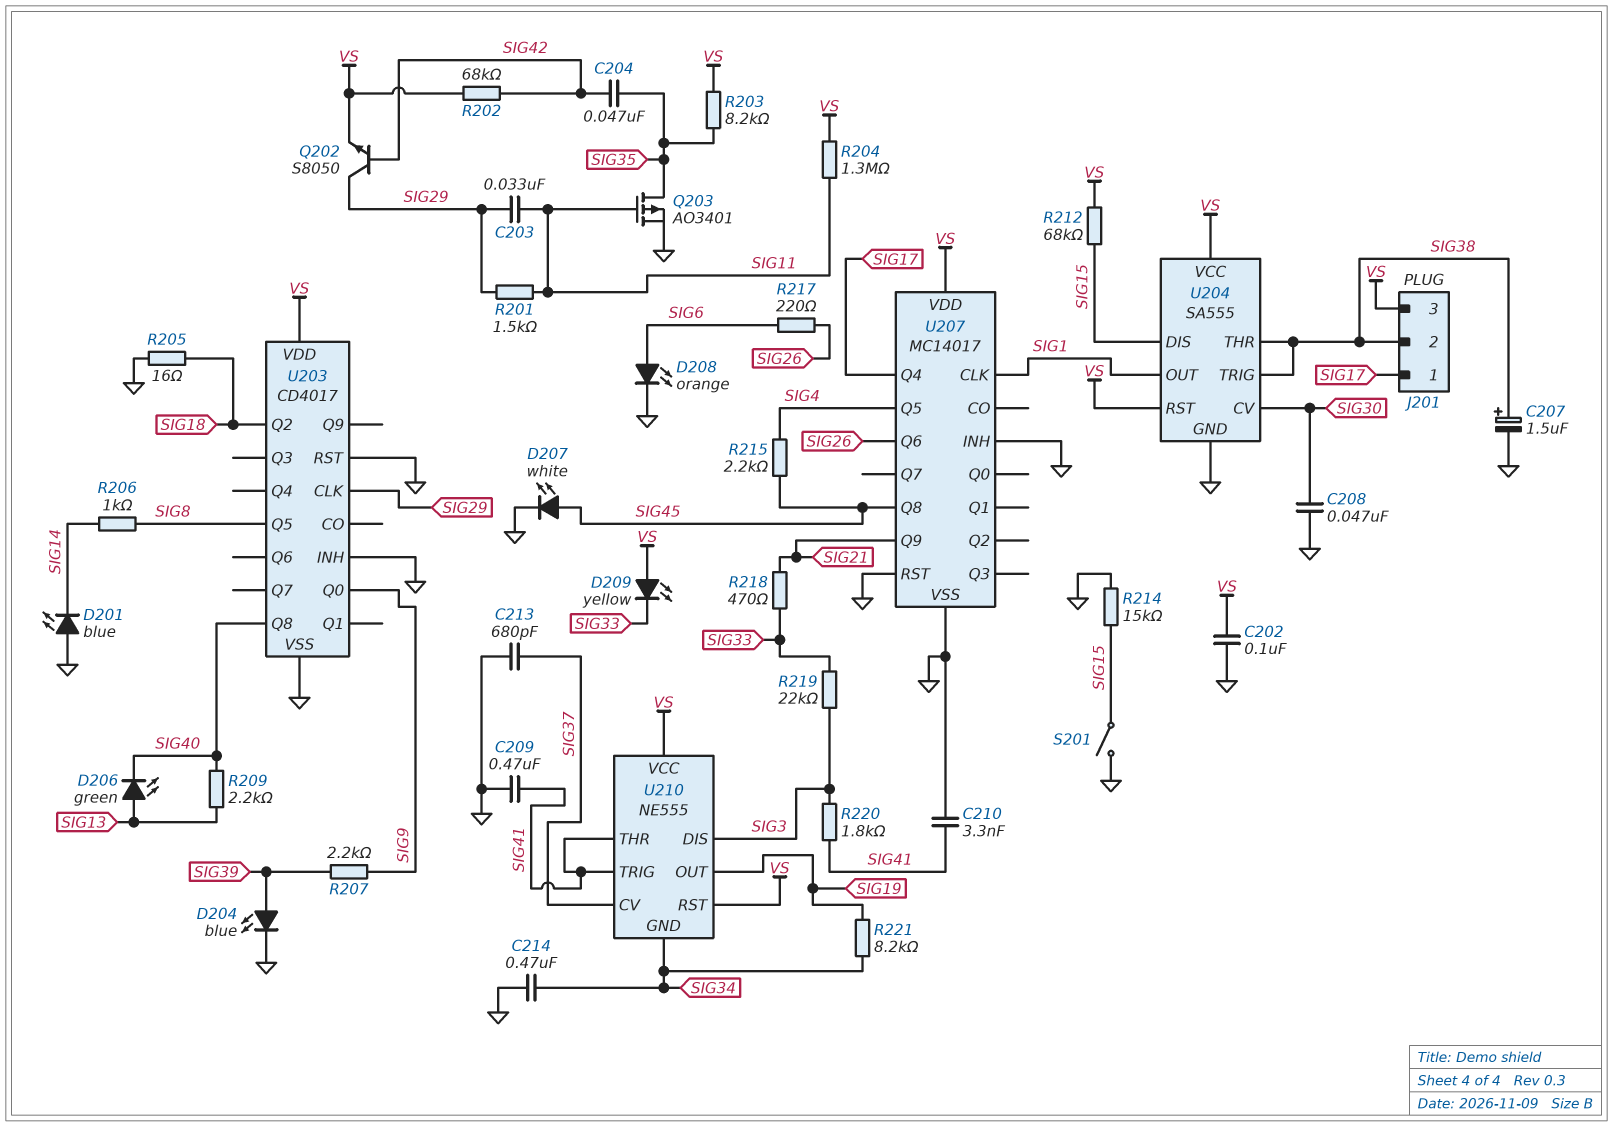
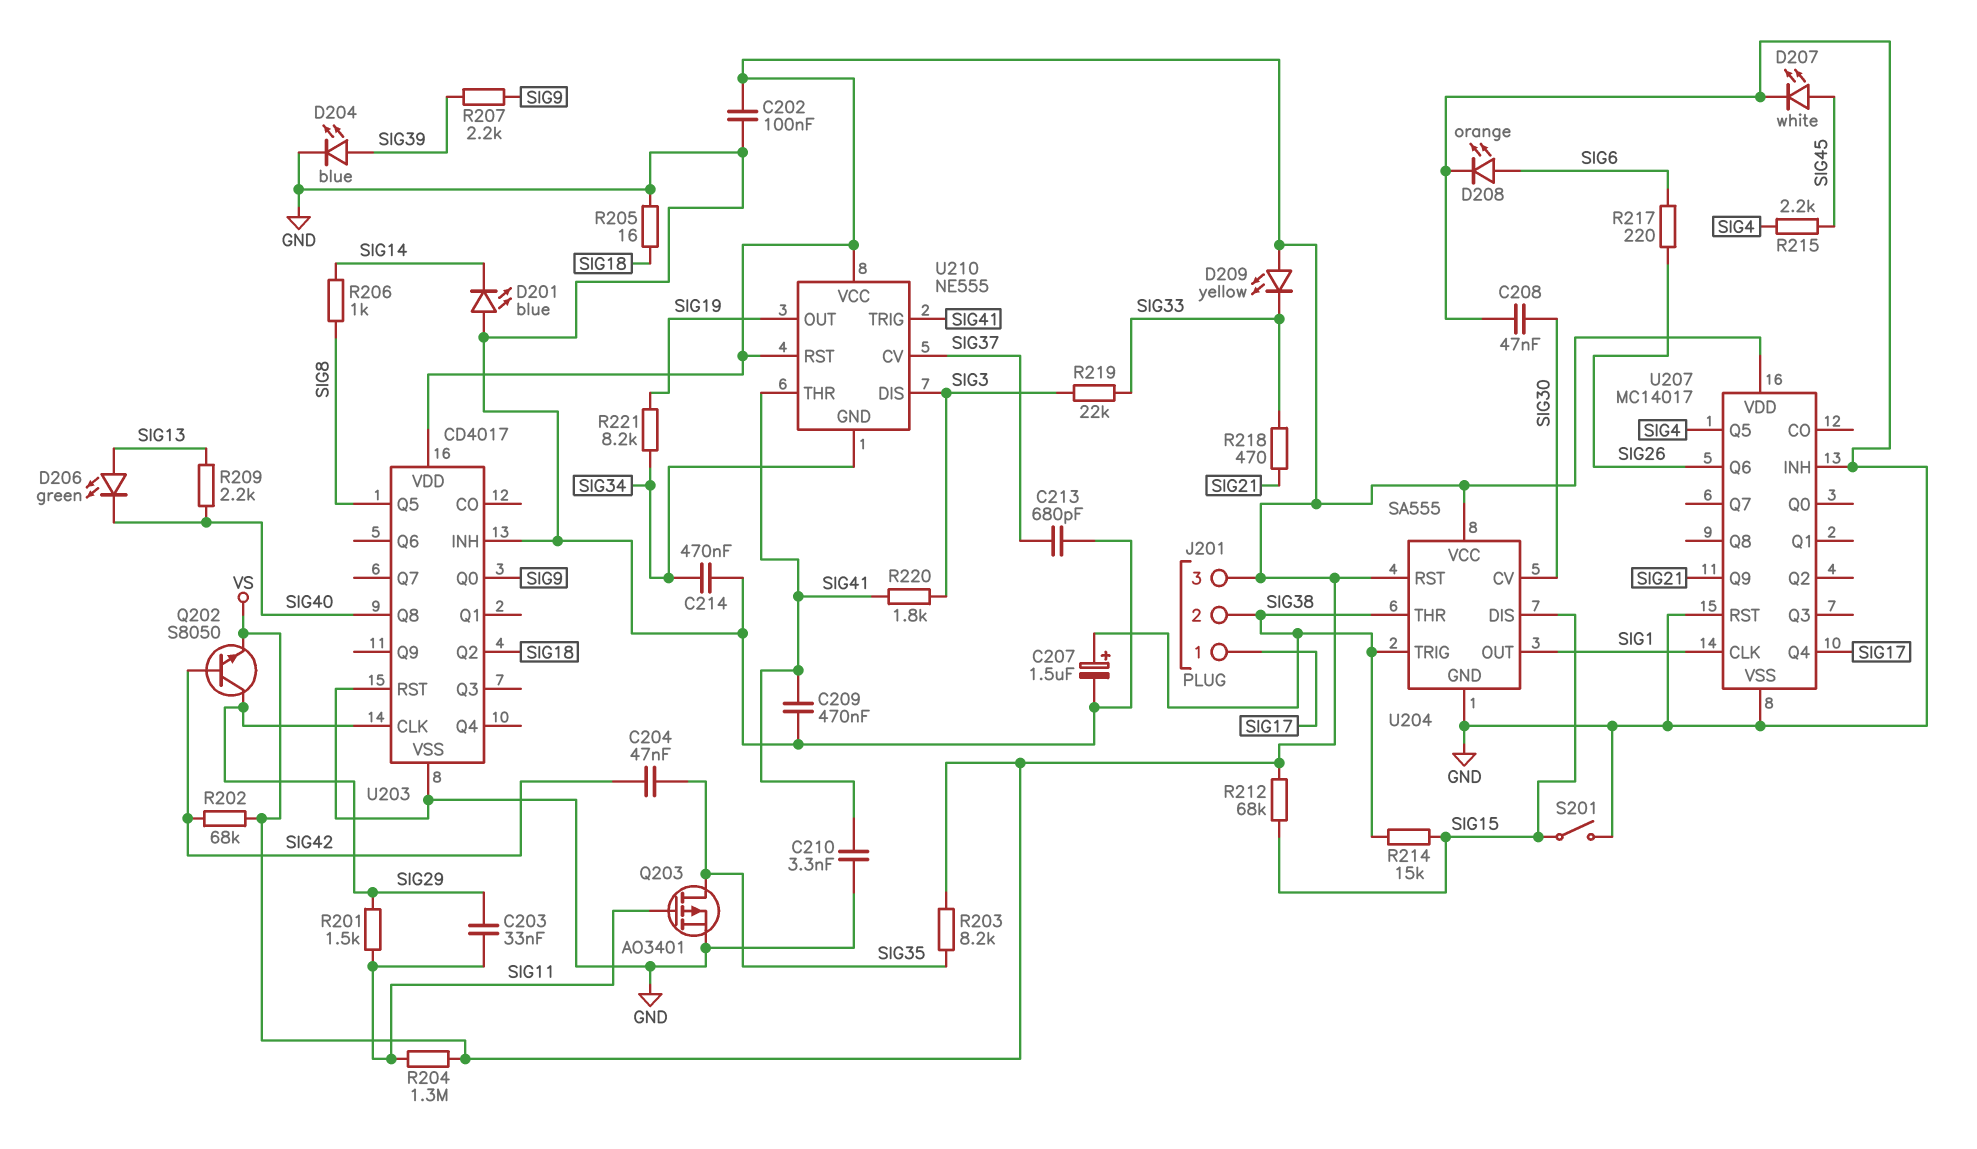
R214: 15k (GND, SIG15) -> 15k (SIG15, SIG38)
U207 pin Q8: SIG45 -> none

